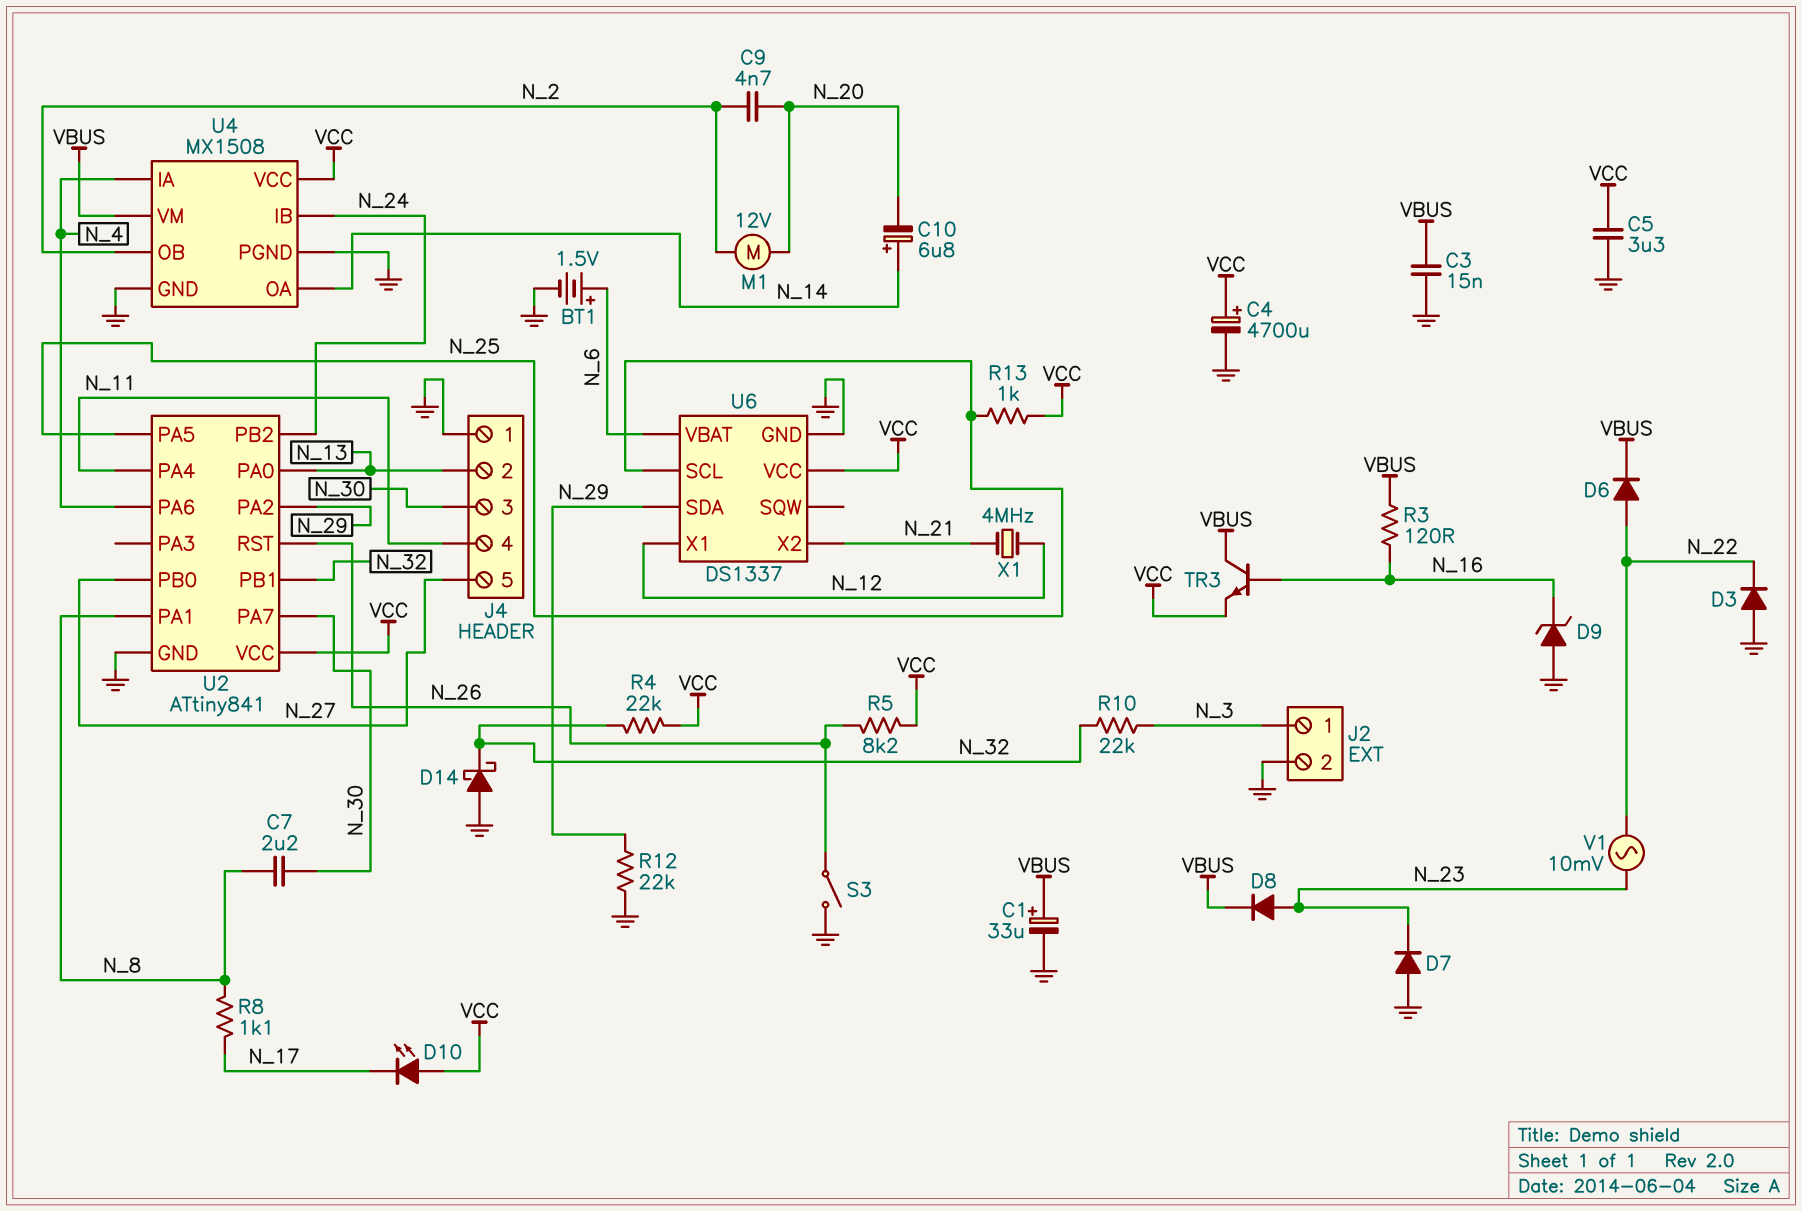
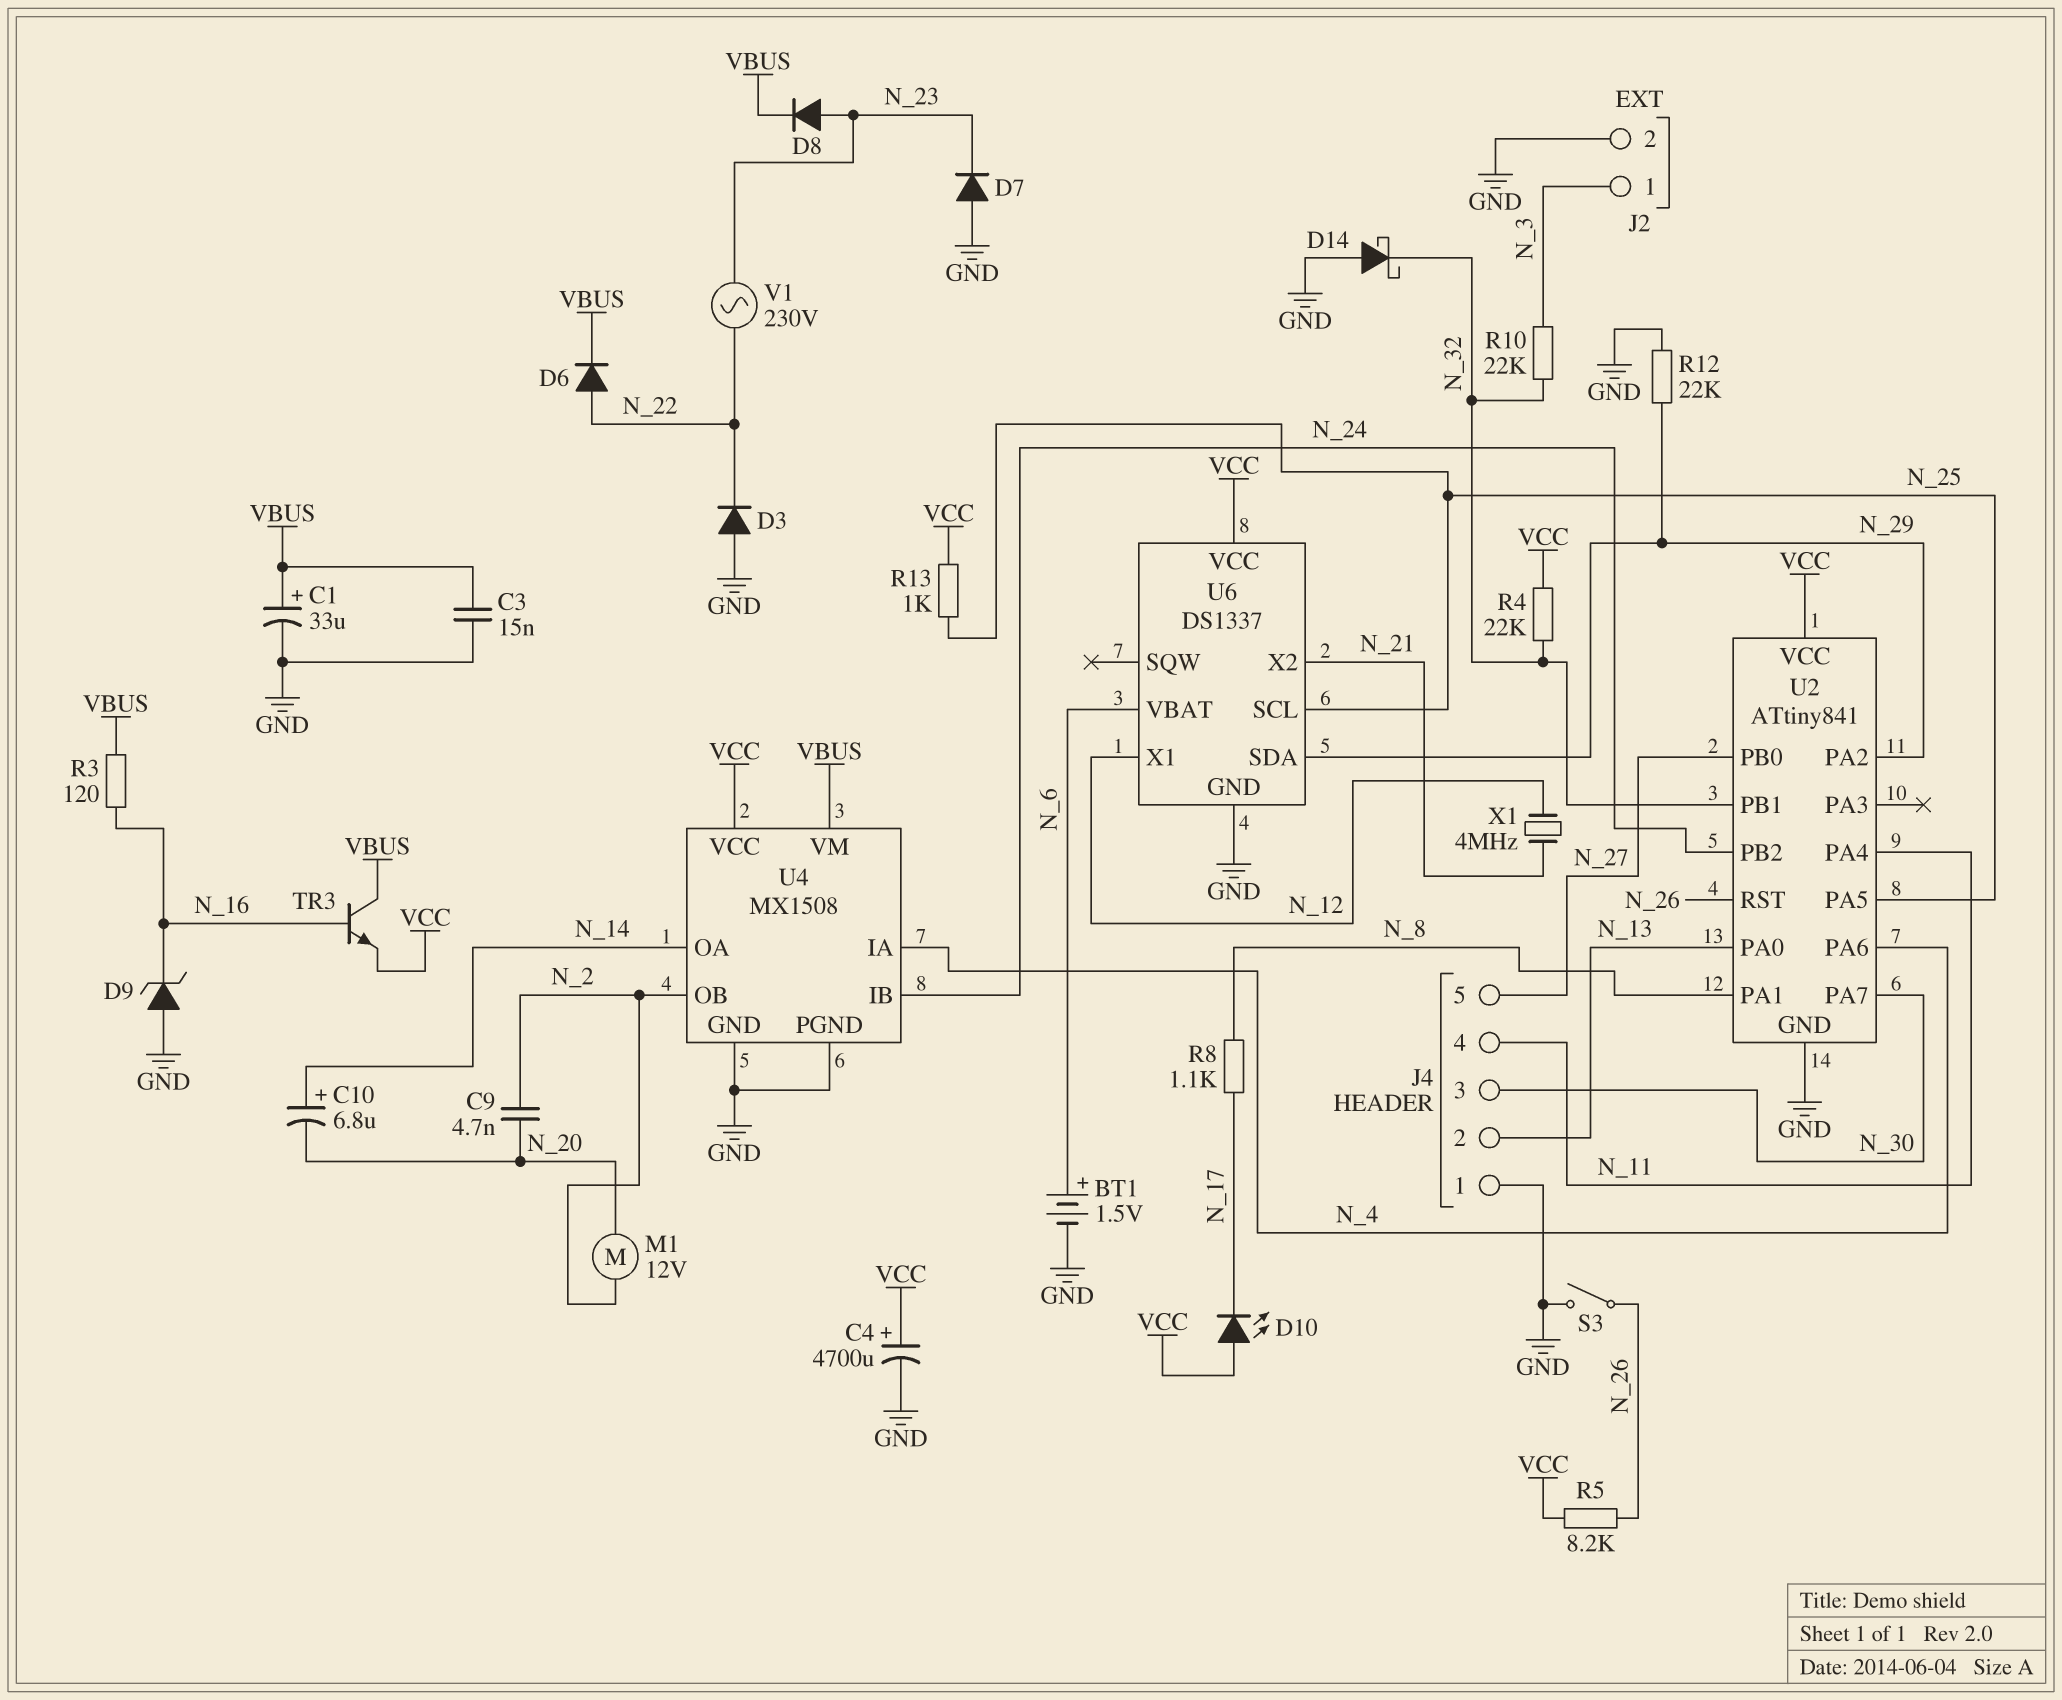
C5: 3.3uF (GND, VCC) -> none
C7: 2.2uF (N_8, N_30) -> none
V1: AC 10mV (N_22, N_23) -> AC 230V (N_22, N_23)

